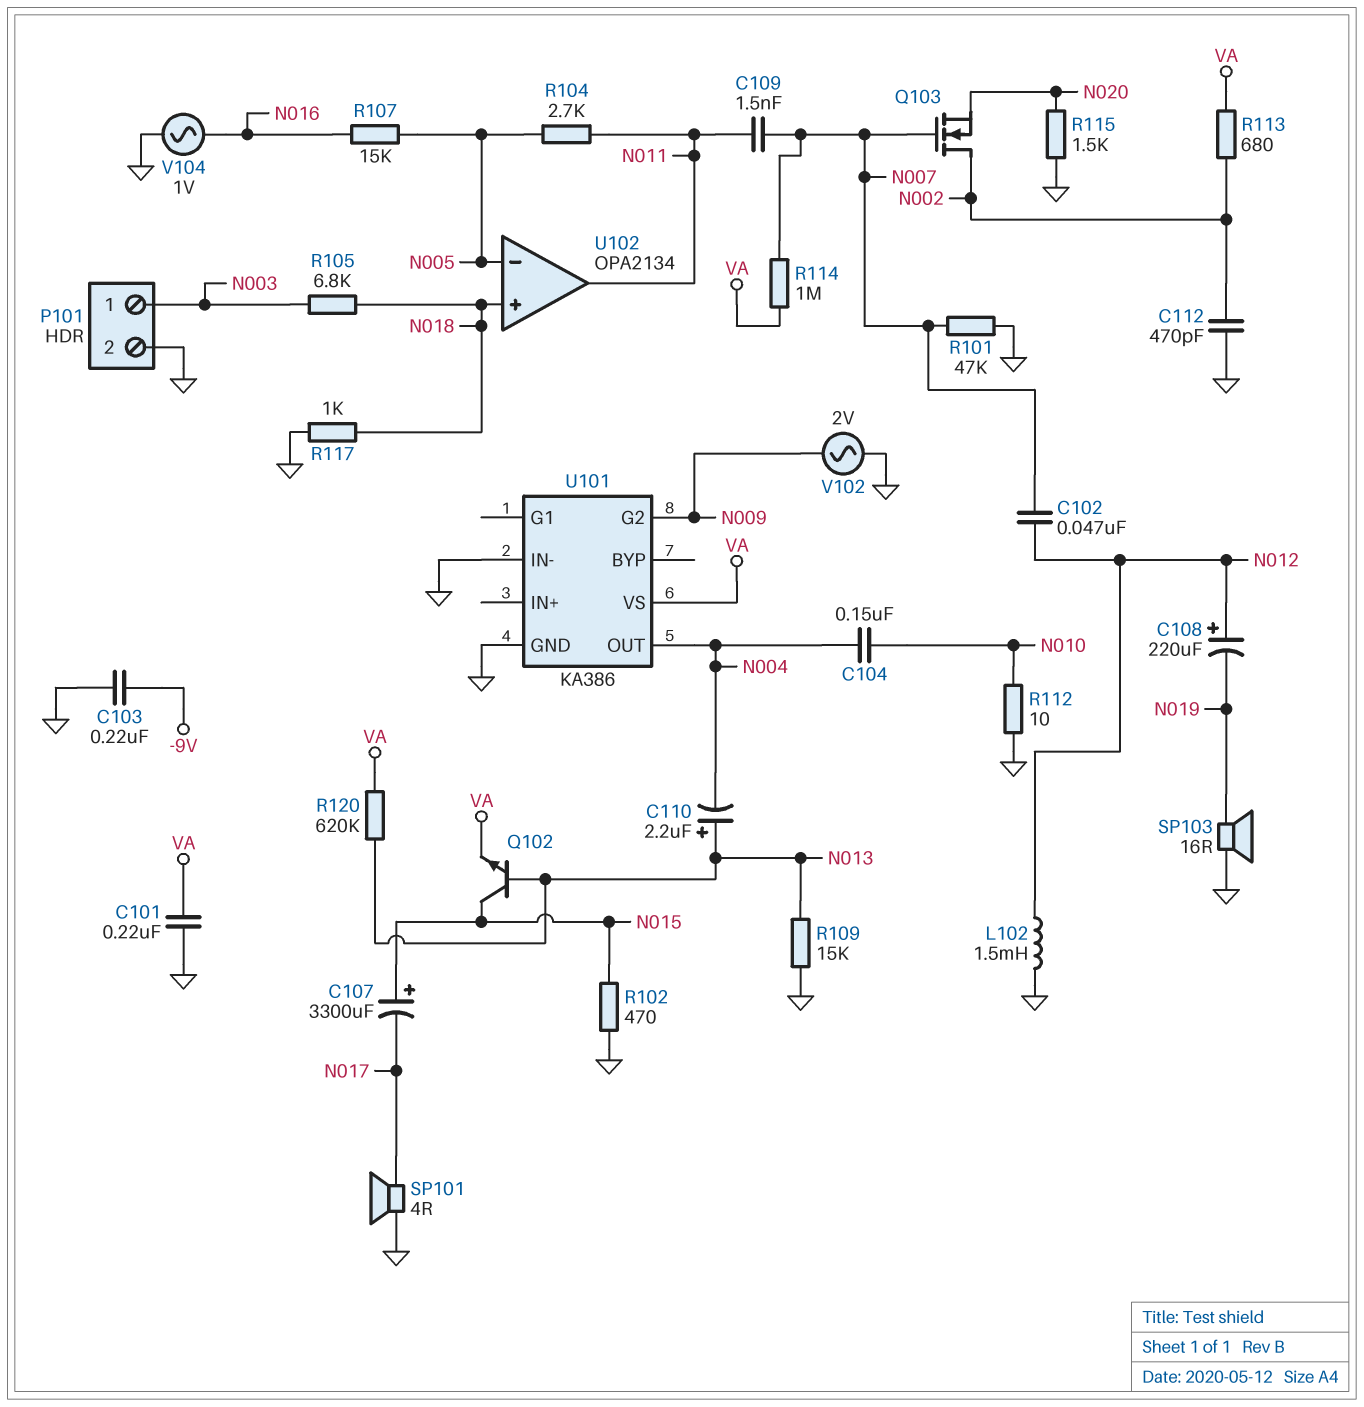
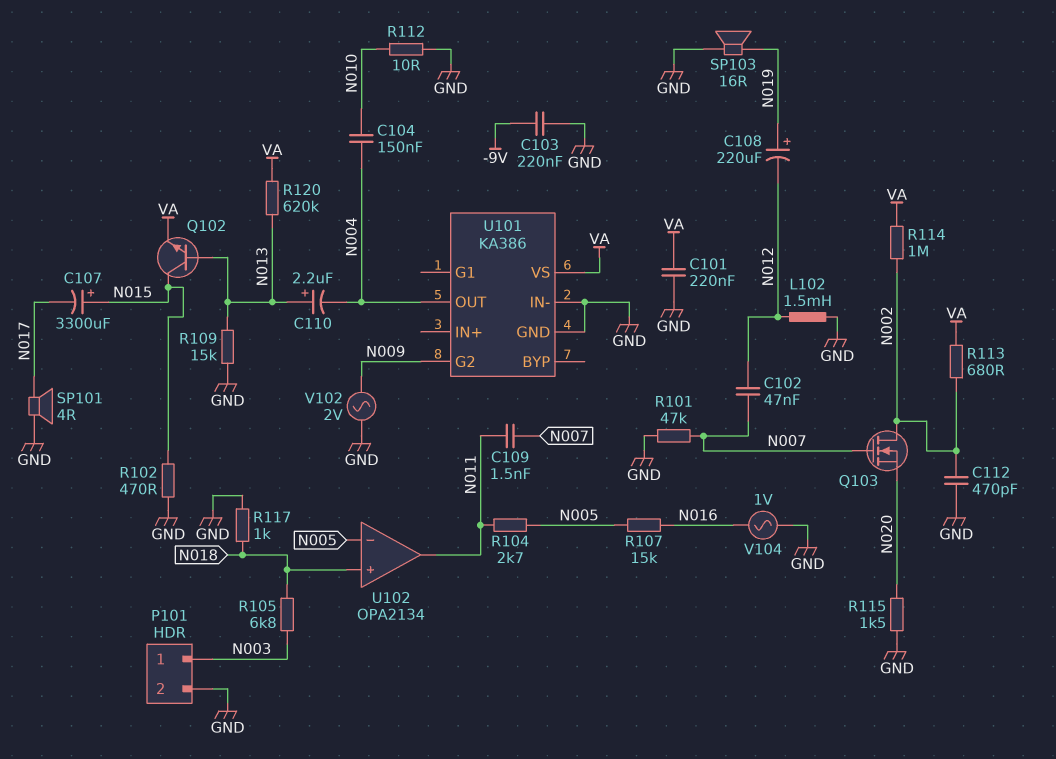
C108: 220uF (plus N012, minus N019) -> 220uF (plus N019, minus N012)
R114: 1M (N007, VA) -> 1M (N002, VA)

